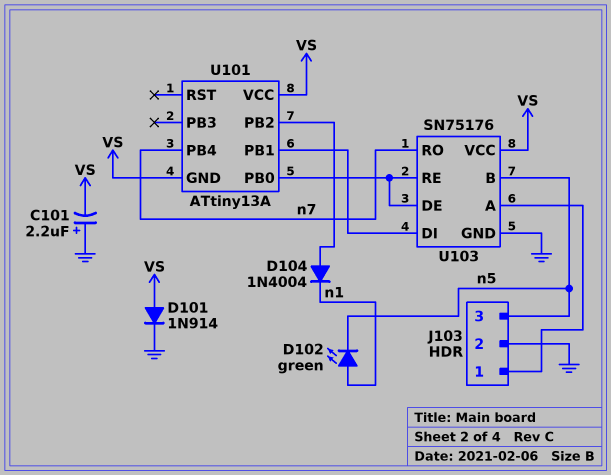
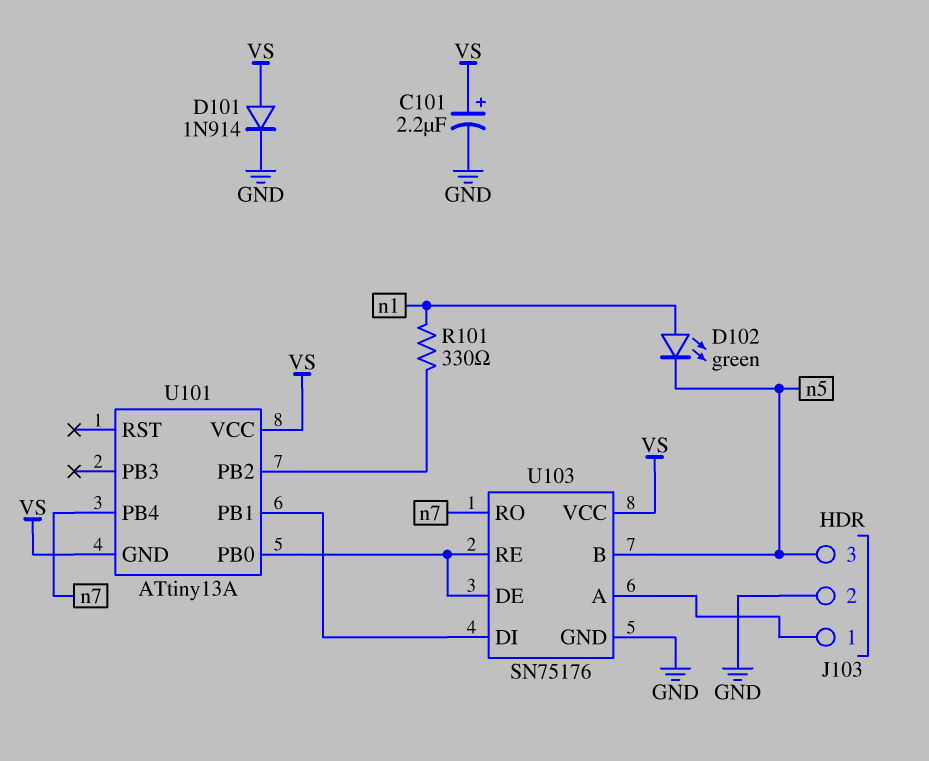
C101: 2.2uF (plus GND, minus VS) -> 2.2uF (plus VS, minus GND)
D104: diode 1N4004 (A U101/PB2, K n1) -> none
R101: none -> 330 (U101/PB2, n1)

